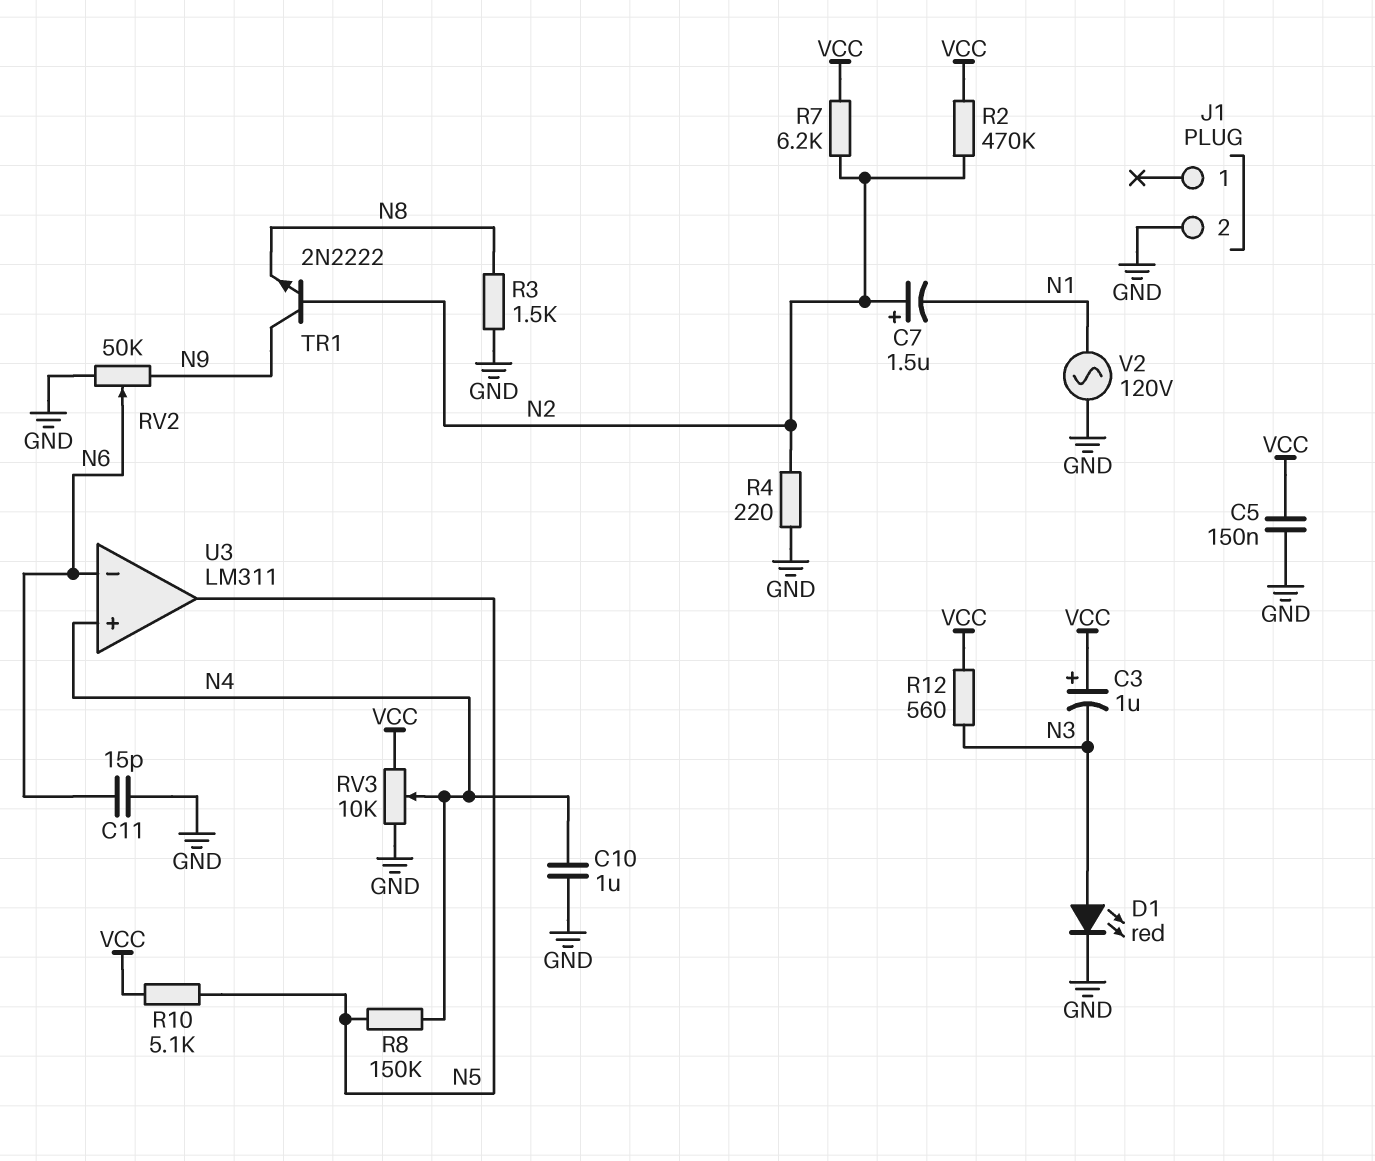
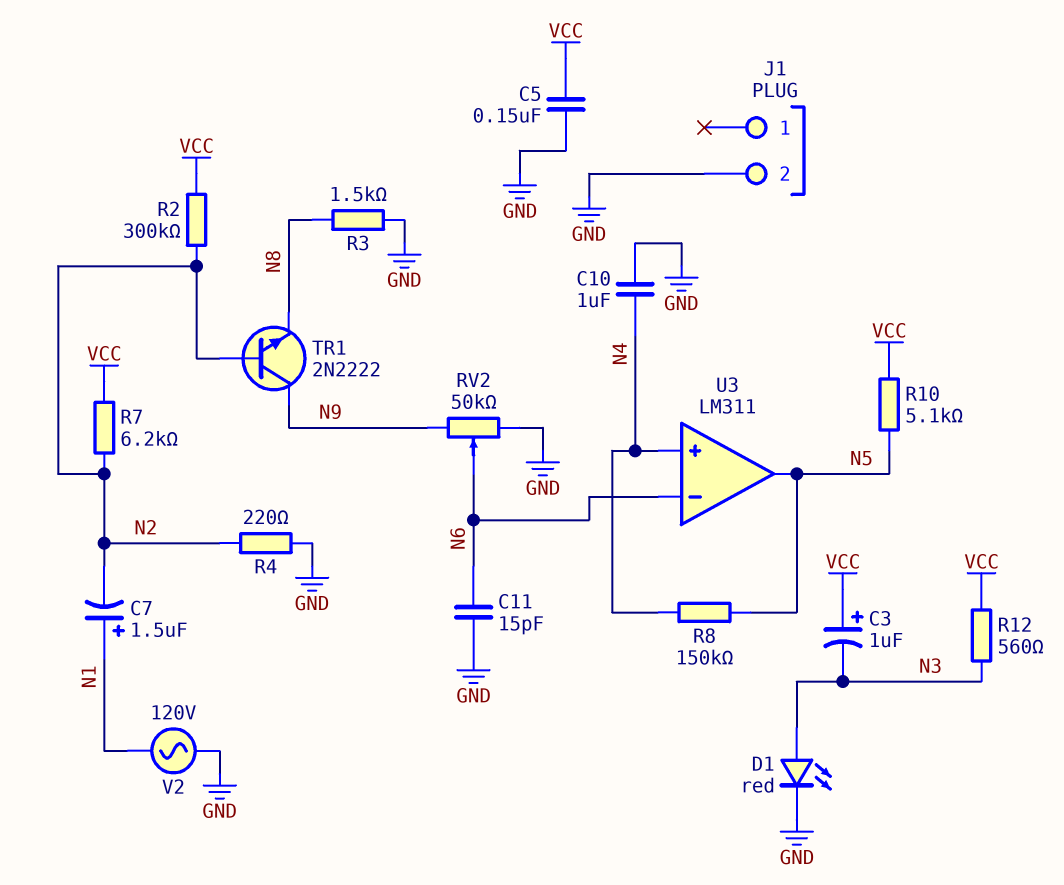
C7: 1.5uF (plus N2, minus N1) -> 1.5uF (plus N1, minus N2)
R2: 470k (N2, VCC) -> 300k (N2, VCC)
RV3: 10k (GND, VCC, wiper N4) -> none

